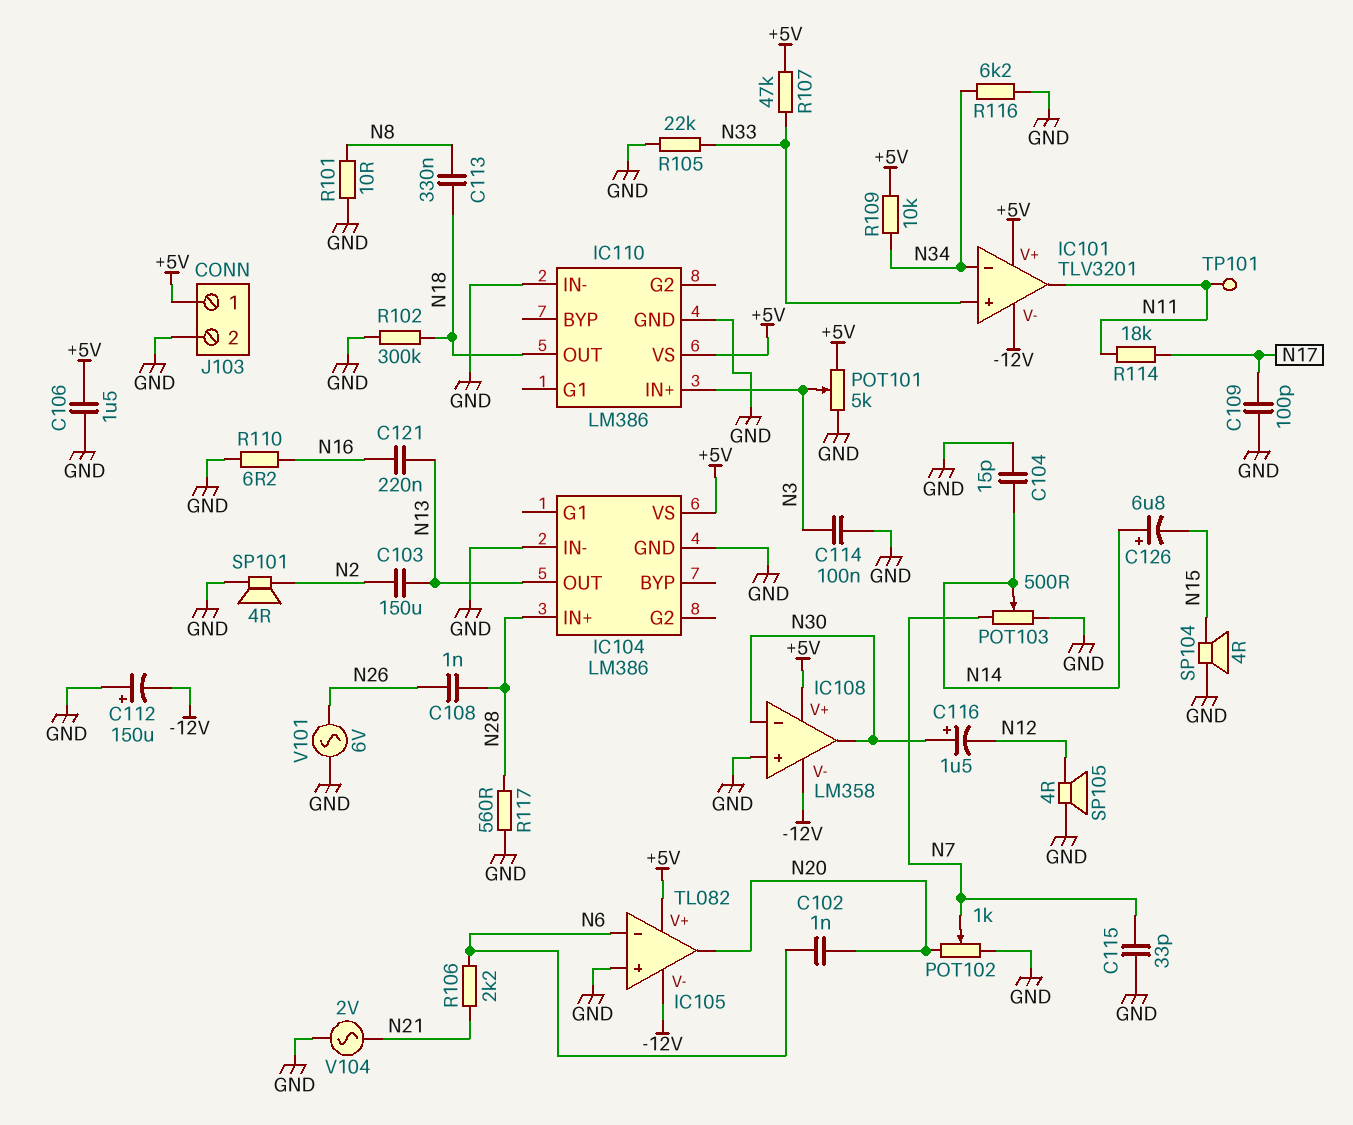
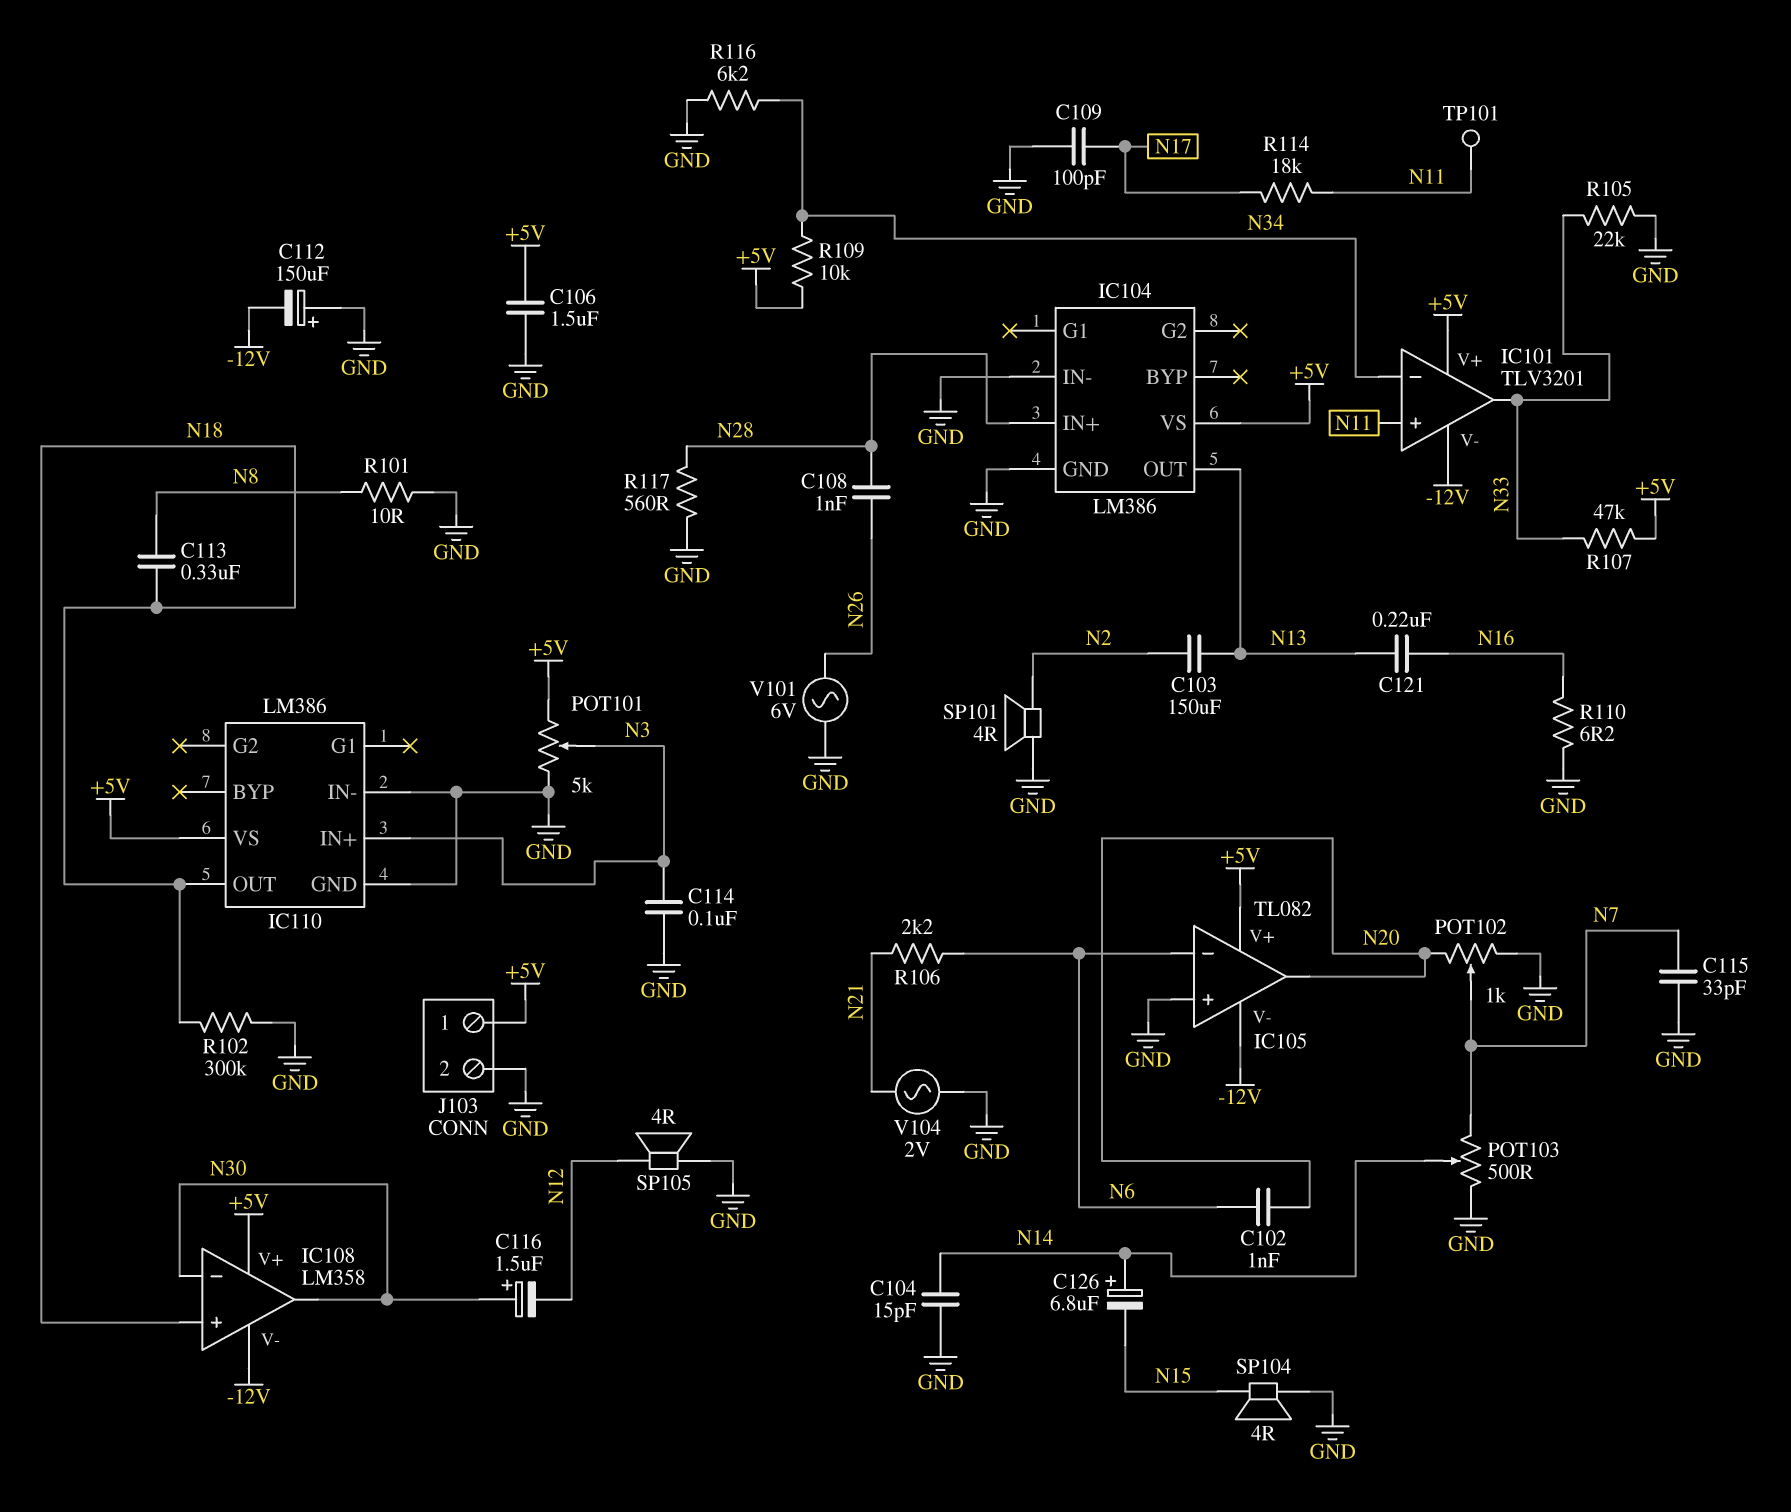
IC101 pin in+: N33 -> N11
IC101 pin out: N11 -> N33
IC108 pin in+: GND -> N18

